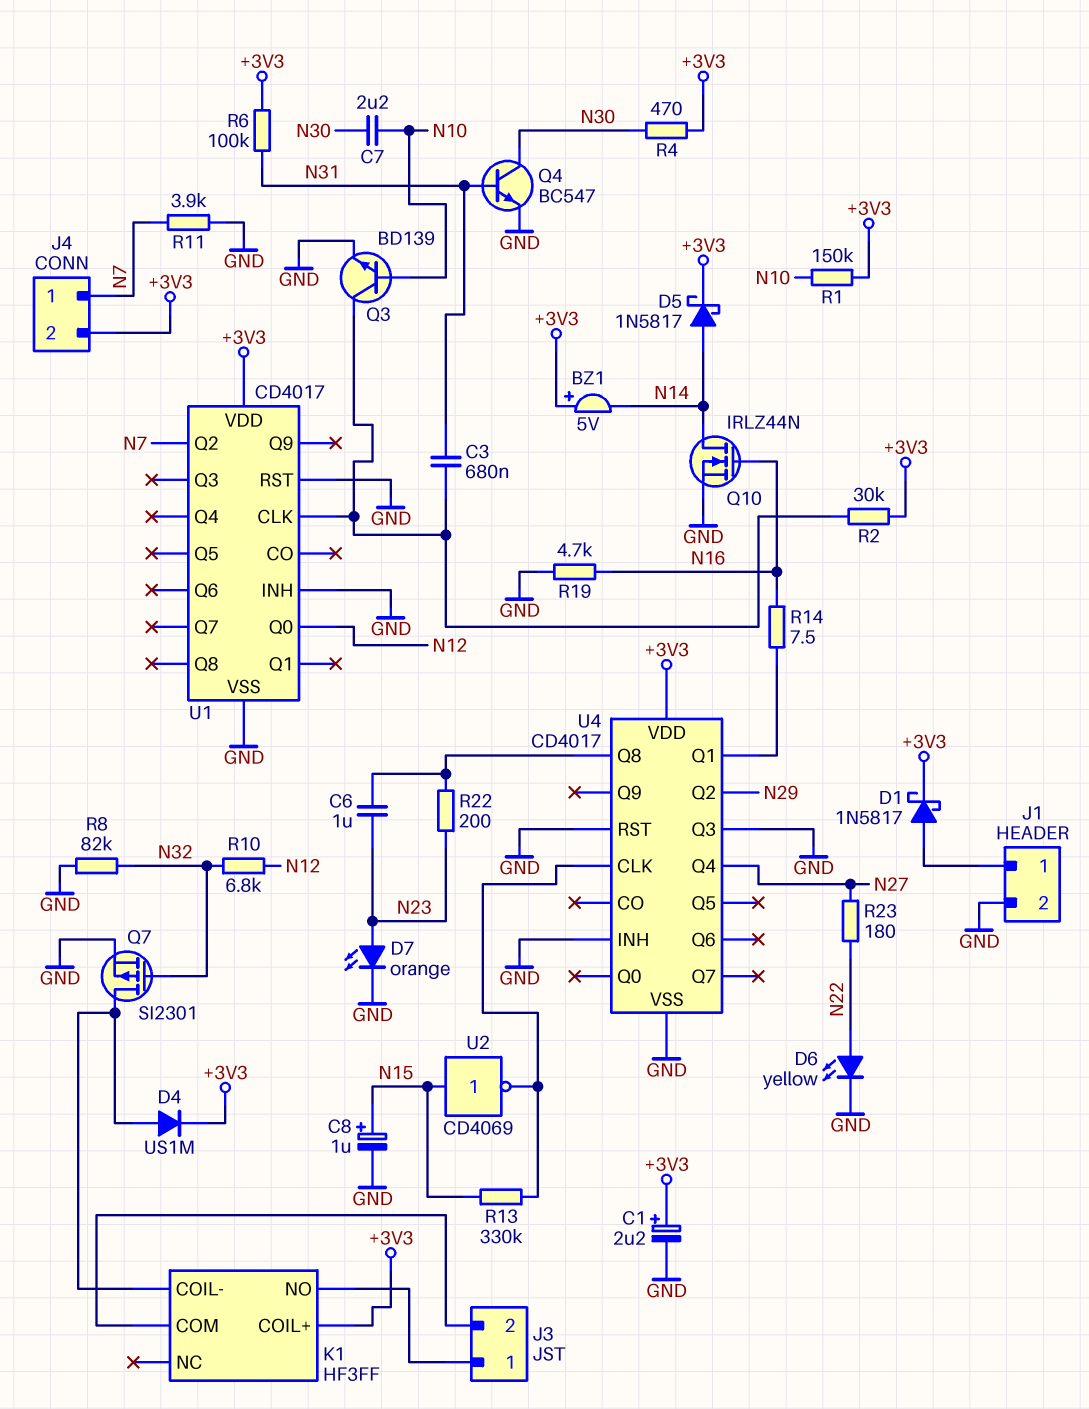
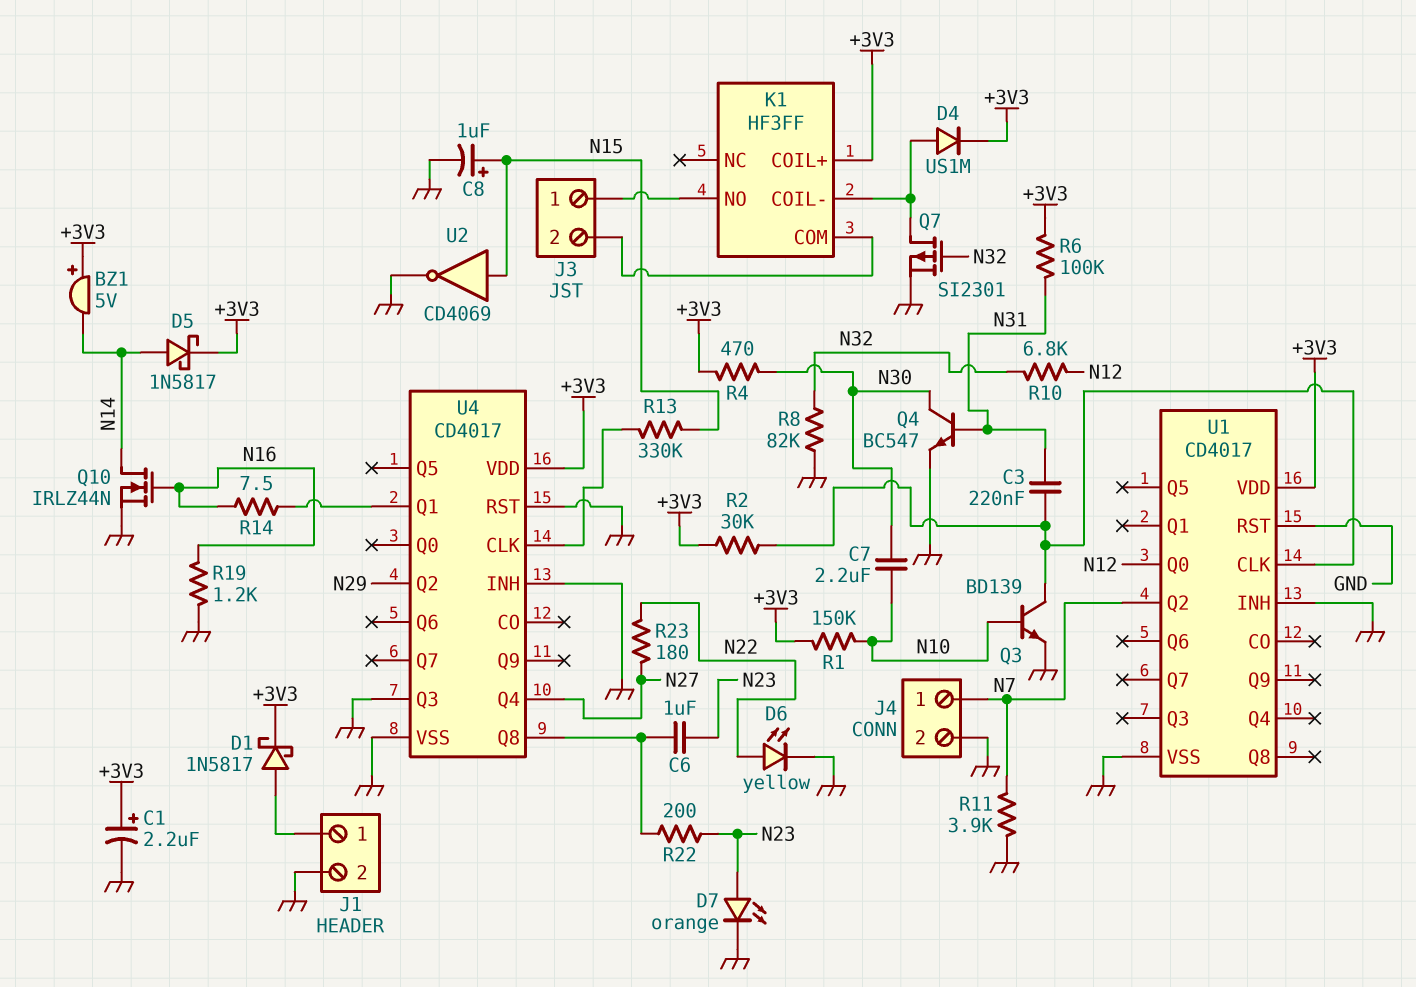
C3: 680nF (N31, U1/CLK) -> 220nF (N31, U1/CLK)
J4 pin 2: +3V3 -> GND
R19: 4.7k (GND, N16) -> 1.2k (GND, N16)
U2: NOT CD4069 (in N15, out U4/CLK) -> NOT CD4069 (in N15, out GND)

